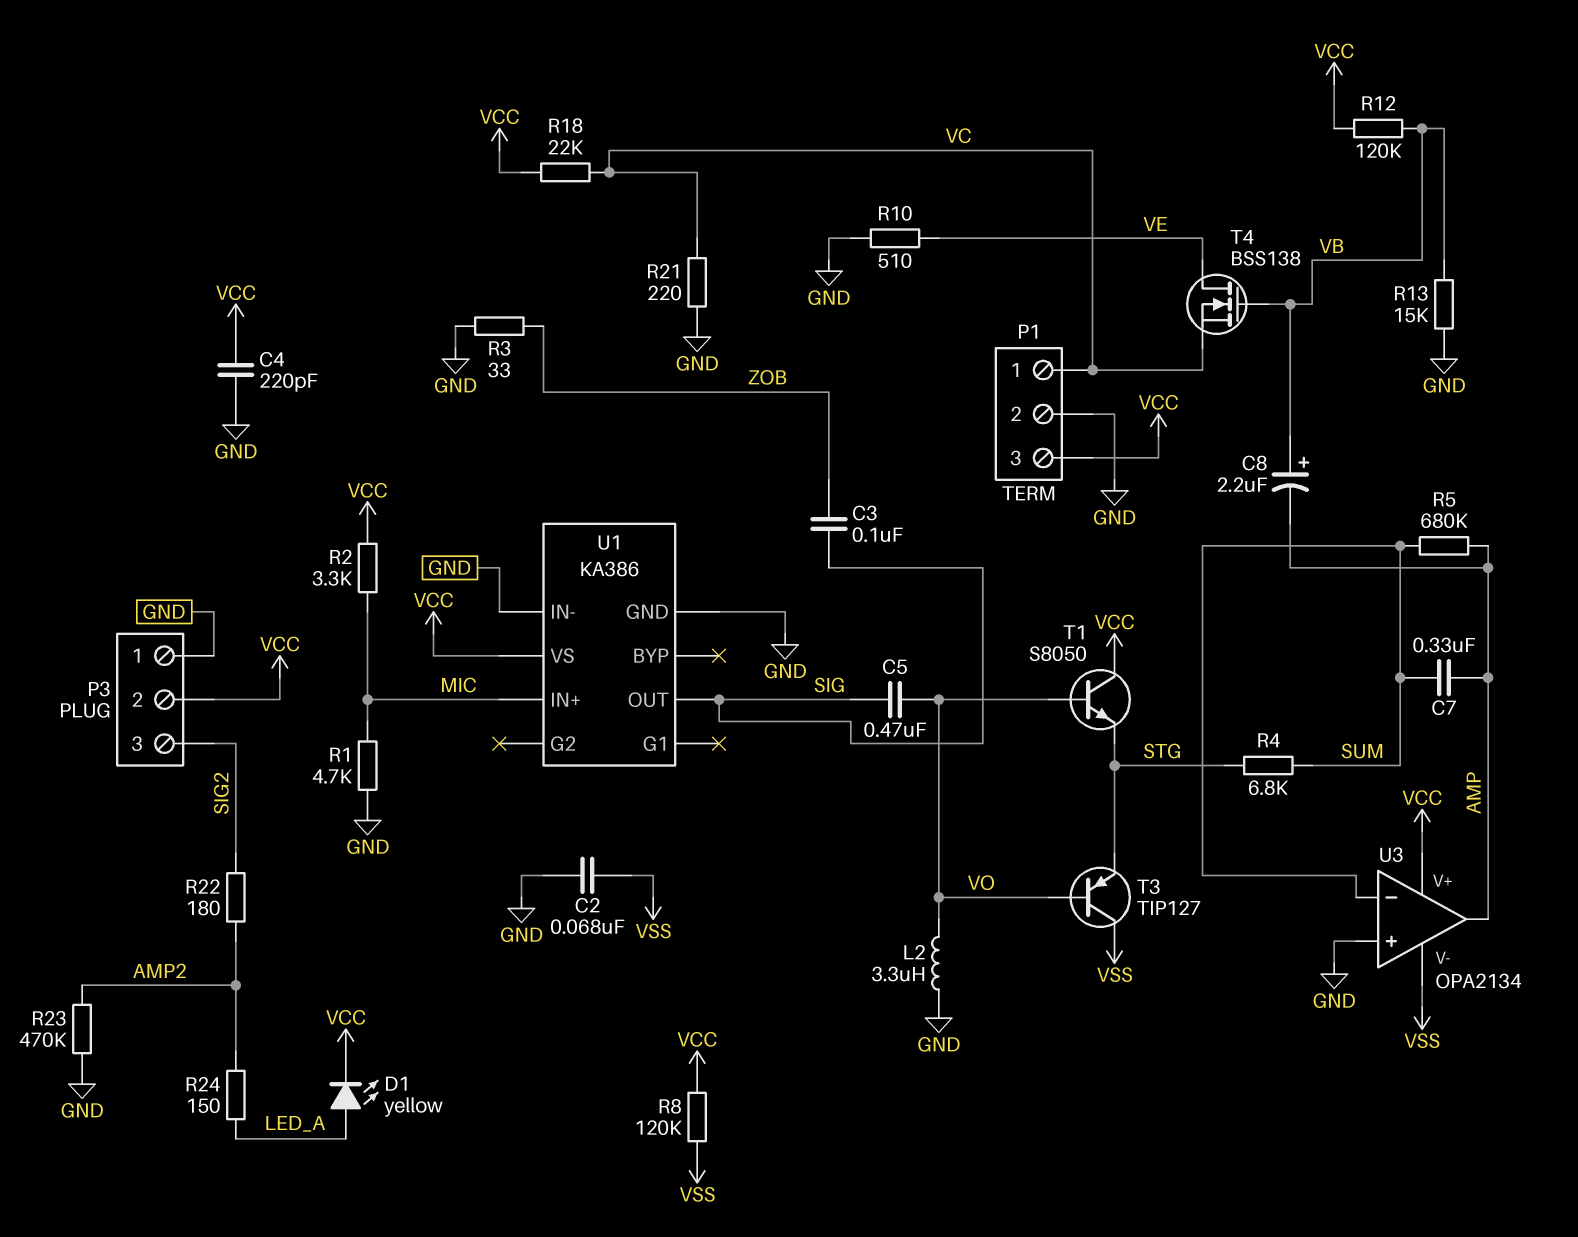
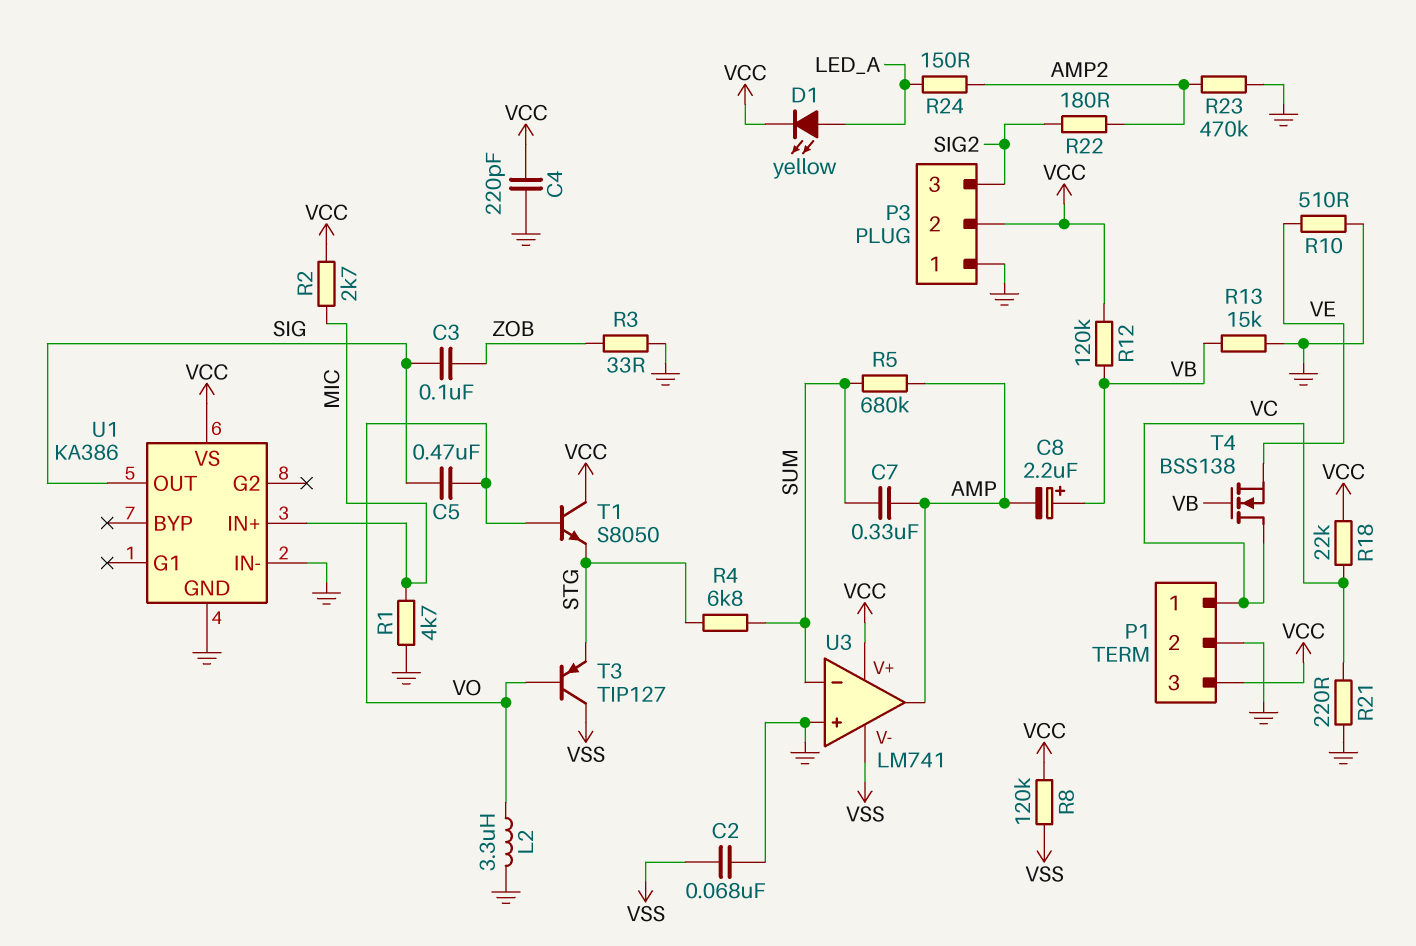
R2: 3.3k (MIC, VCC) -> 2.7k (MIC, VCC)
T4: NMOS BSS138 (G VB, D VE, S VC) -> NMOS BSS138 (G VB, D VC, S VE)
U3: OPA2134 -> LM741

